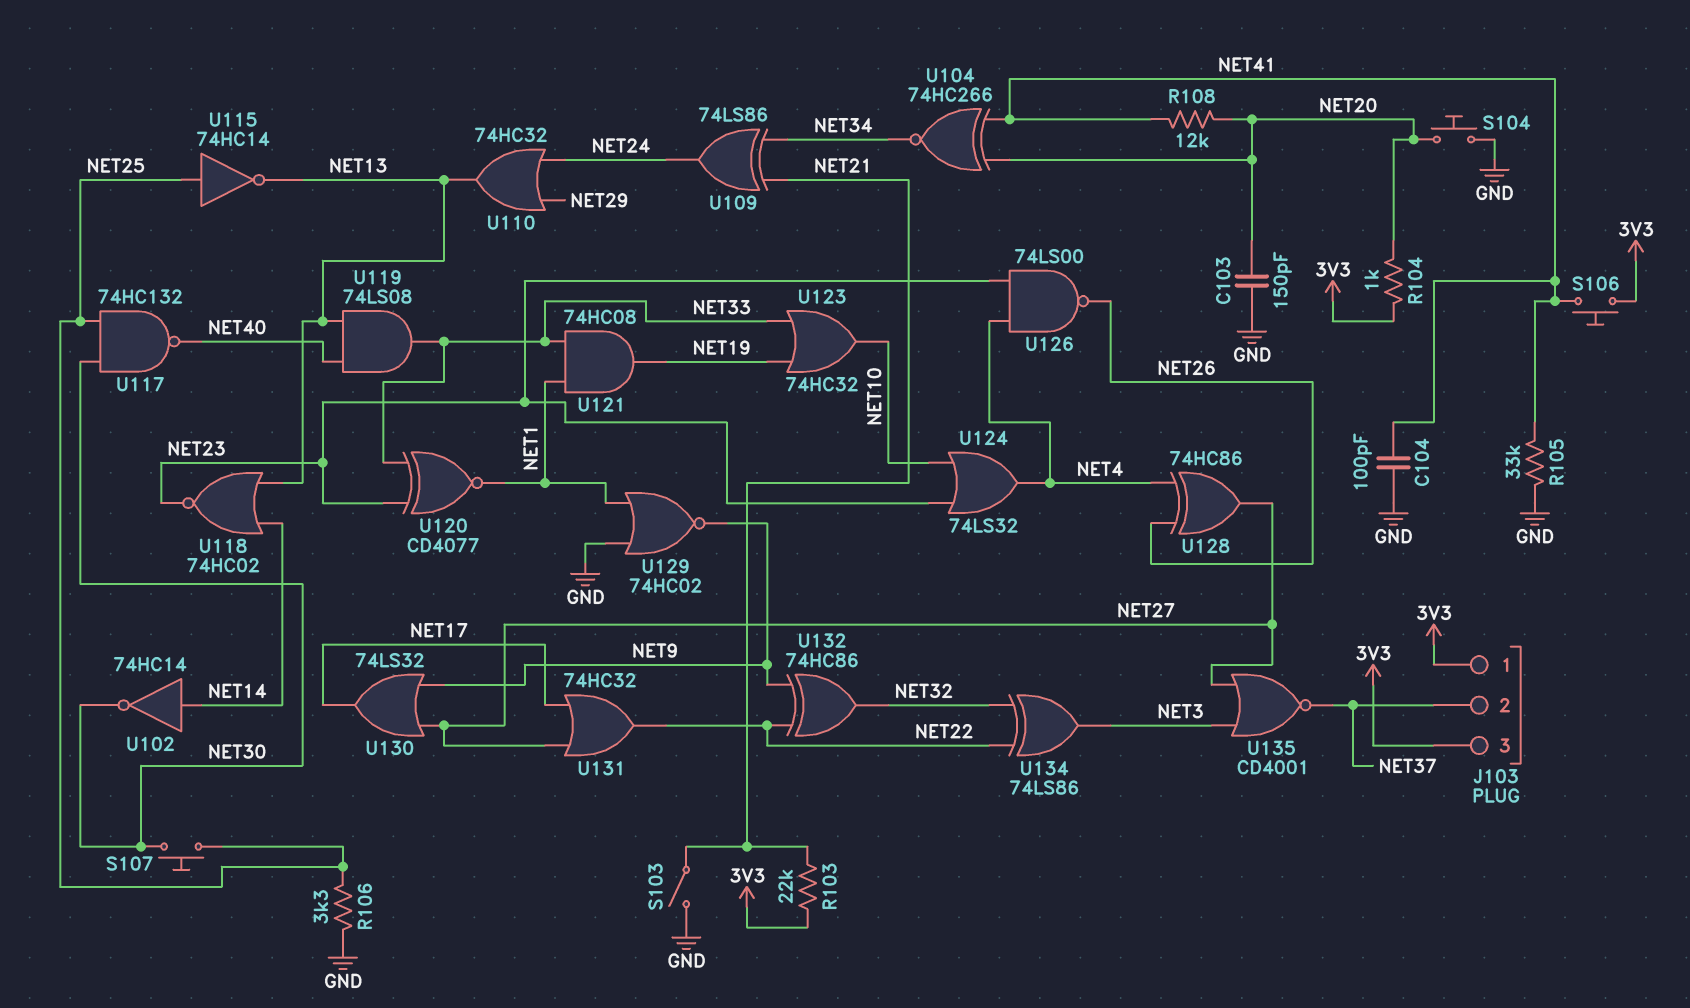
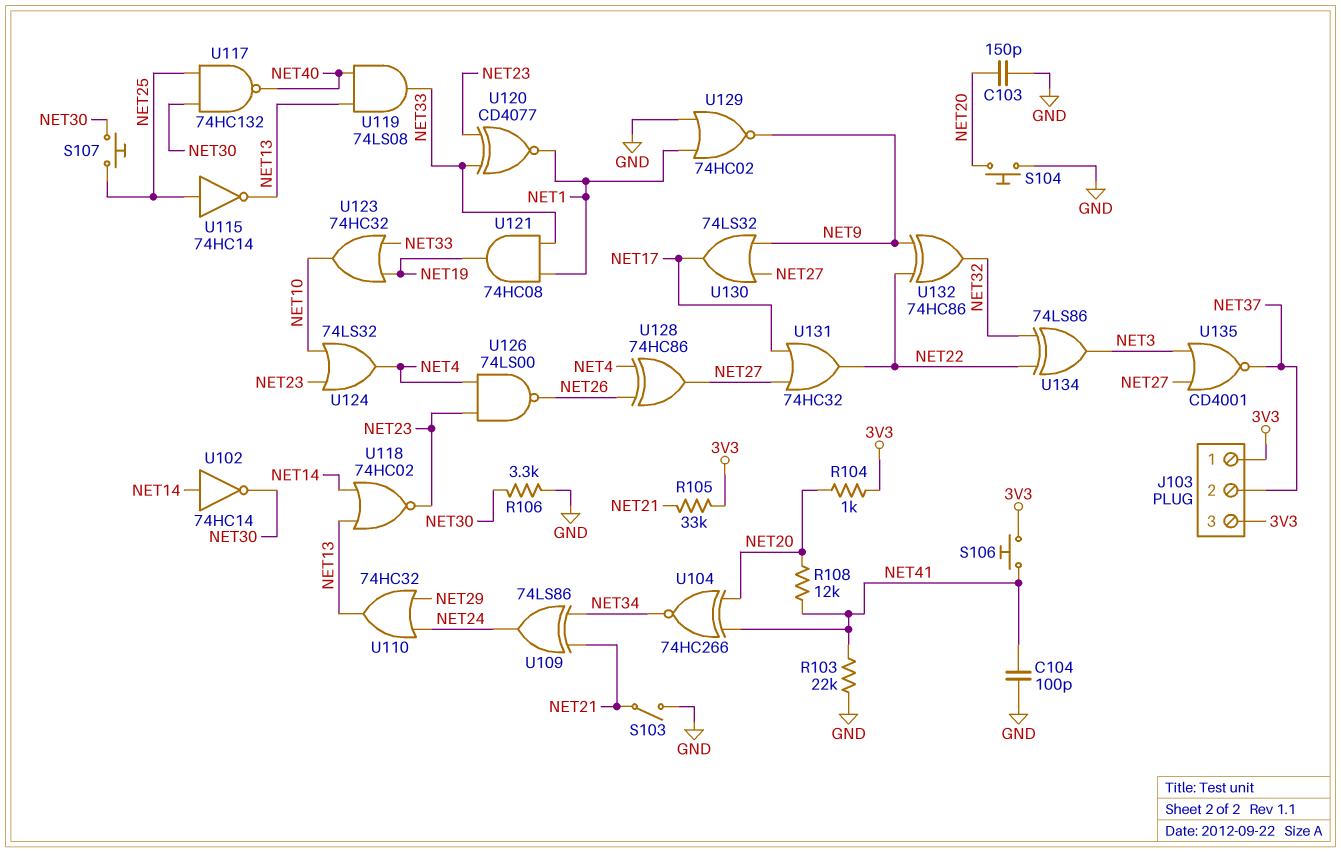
R103: 22k (3V3, NET21) -> 22k (GND, NET41)
R105: 33k (GND, NET41) -> 33k (3V3, NET21)
R106: 3.3k (GND, NET25) -> 3.3k (GND, NET30)

